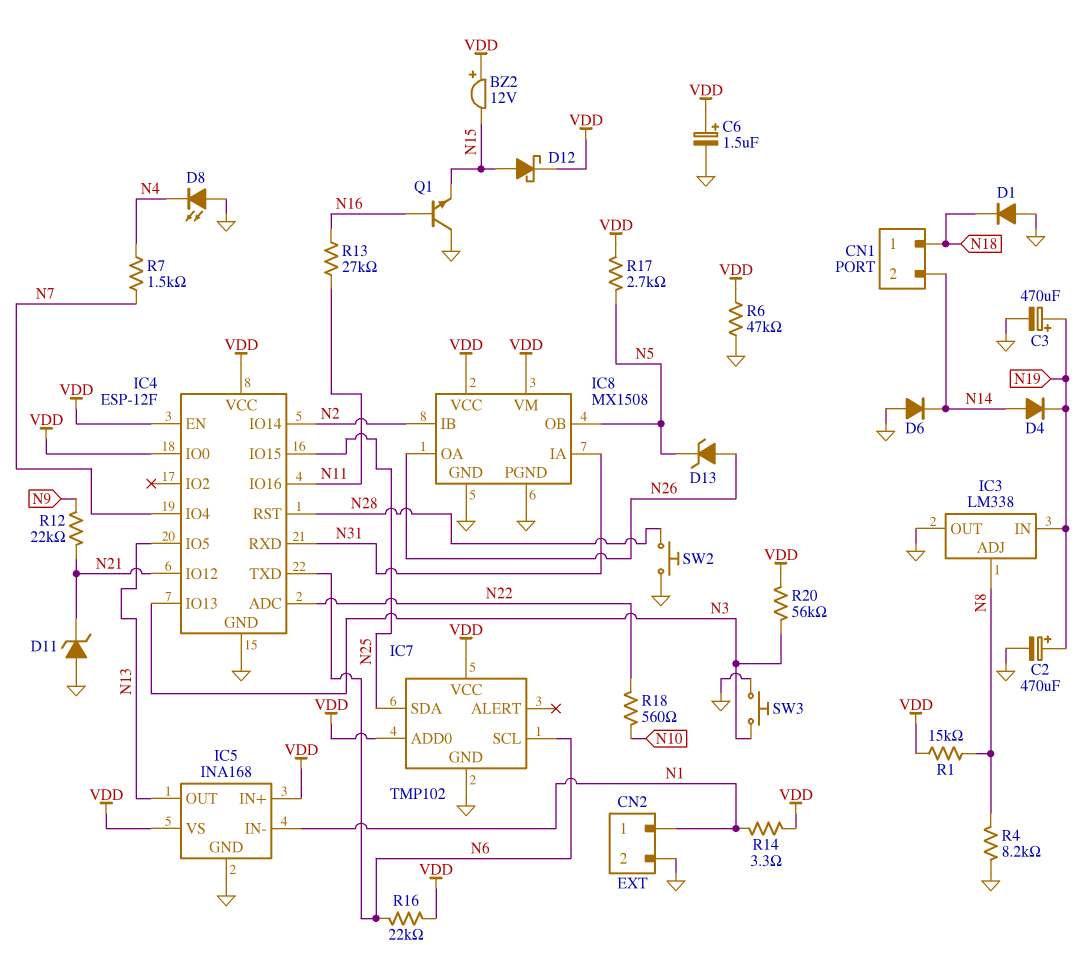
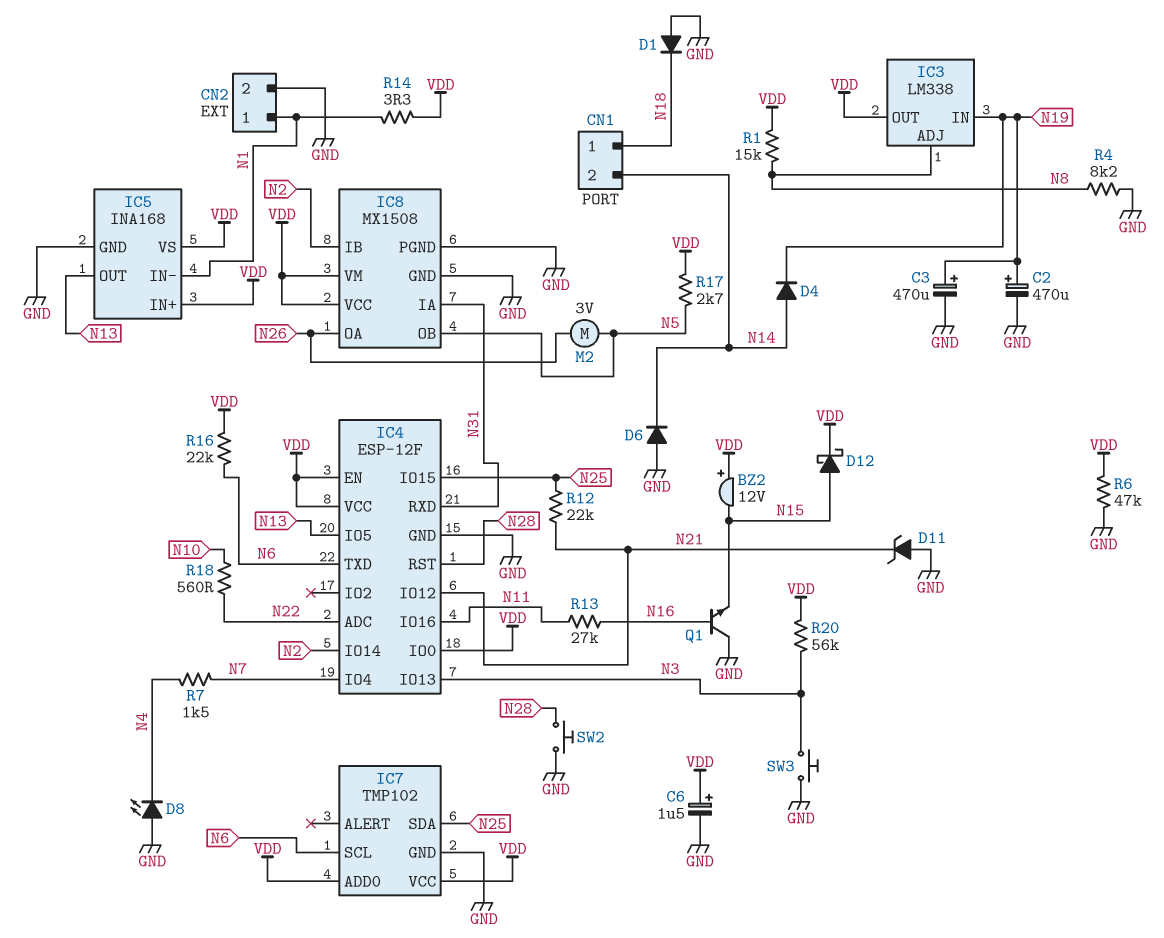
D13: zener (A N26, K N5) -> none
IC3 pin OUT: GND -> VDD
M2: none -> motor 3V (N5, N26)
R12: 22k (N9, N21) -> 22k (N21, N25)

